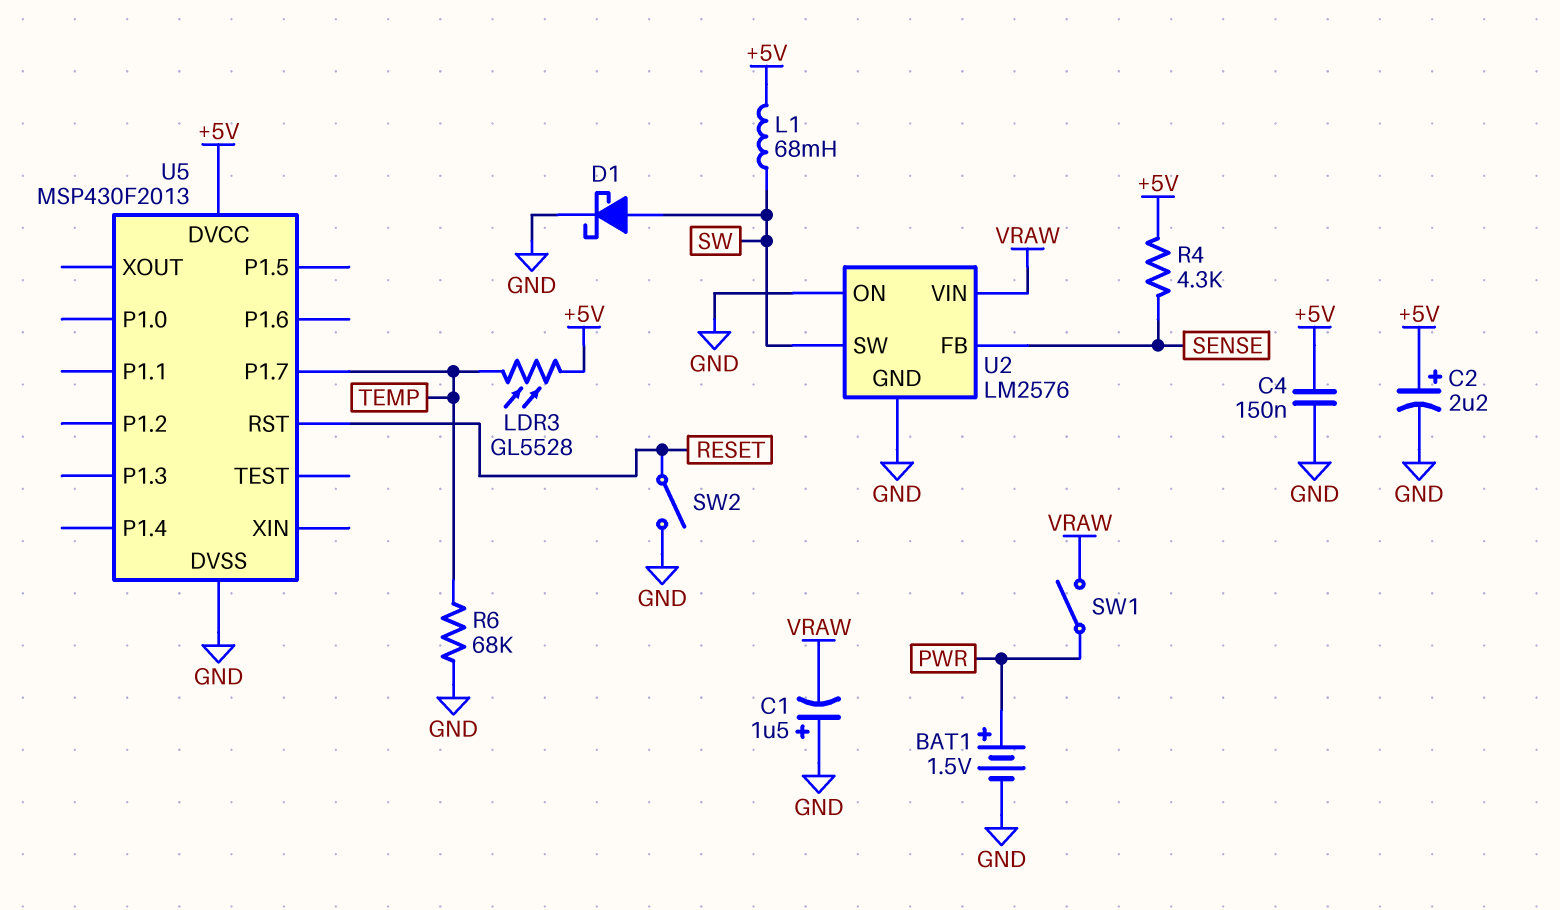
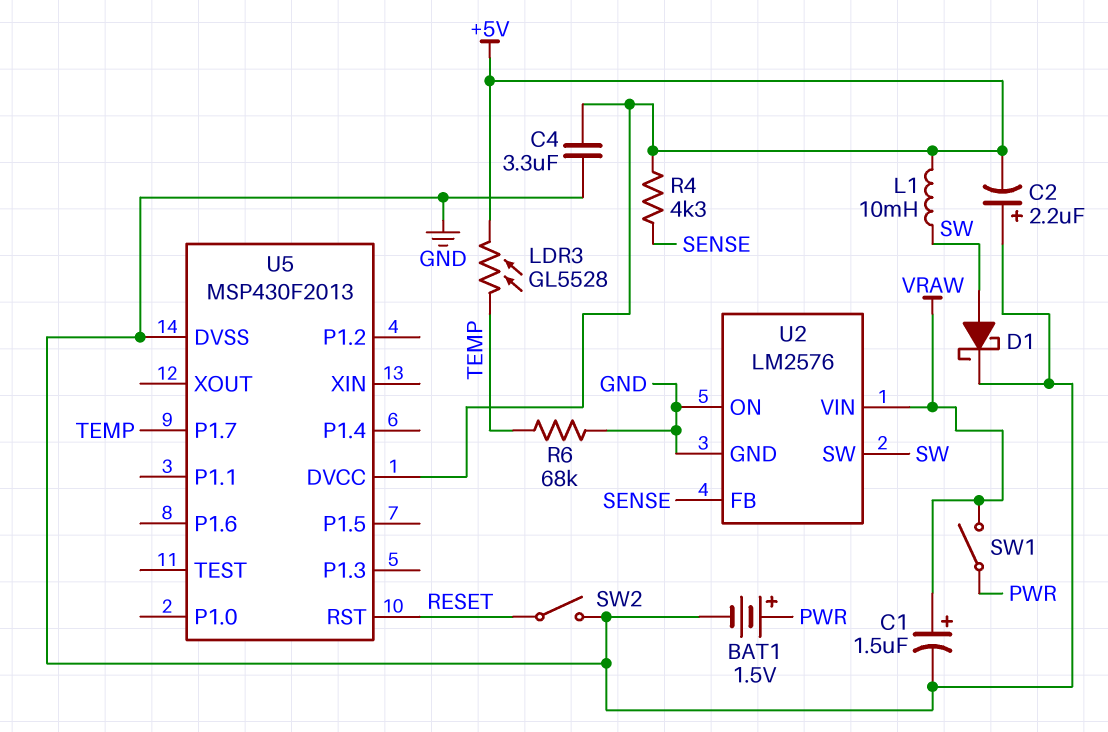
C1: 1.5uF (plus GND, minus VRAW) -> 1.5uF (plus VRAW, minus GND)
C2: 2.2uF (plus +5V, minus GND) -> 2.2uF (plus GND, minus +5V)
C4: 150nF (+5V, GND) -> 3.3uF (+5V, GND)
L1: 68mH (+5V, SW) -> 10mH (+5V, SW)

